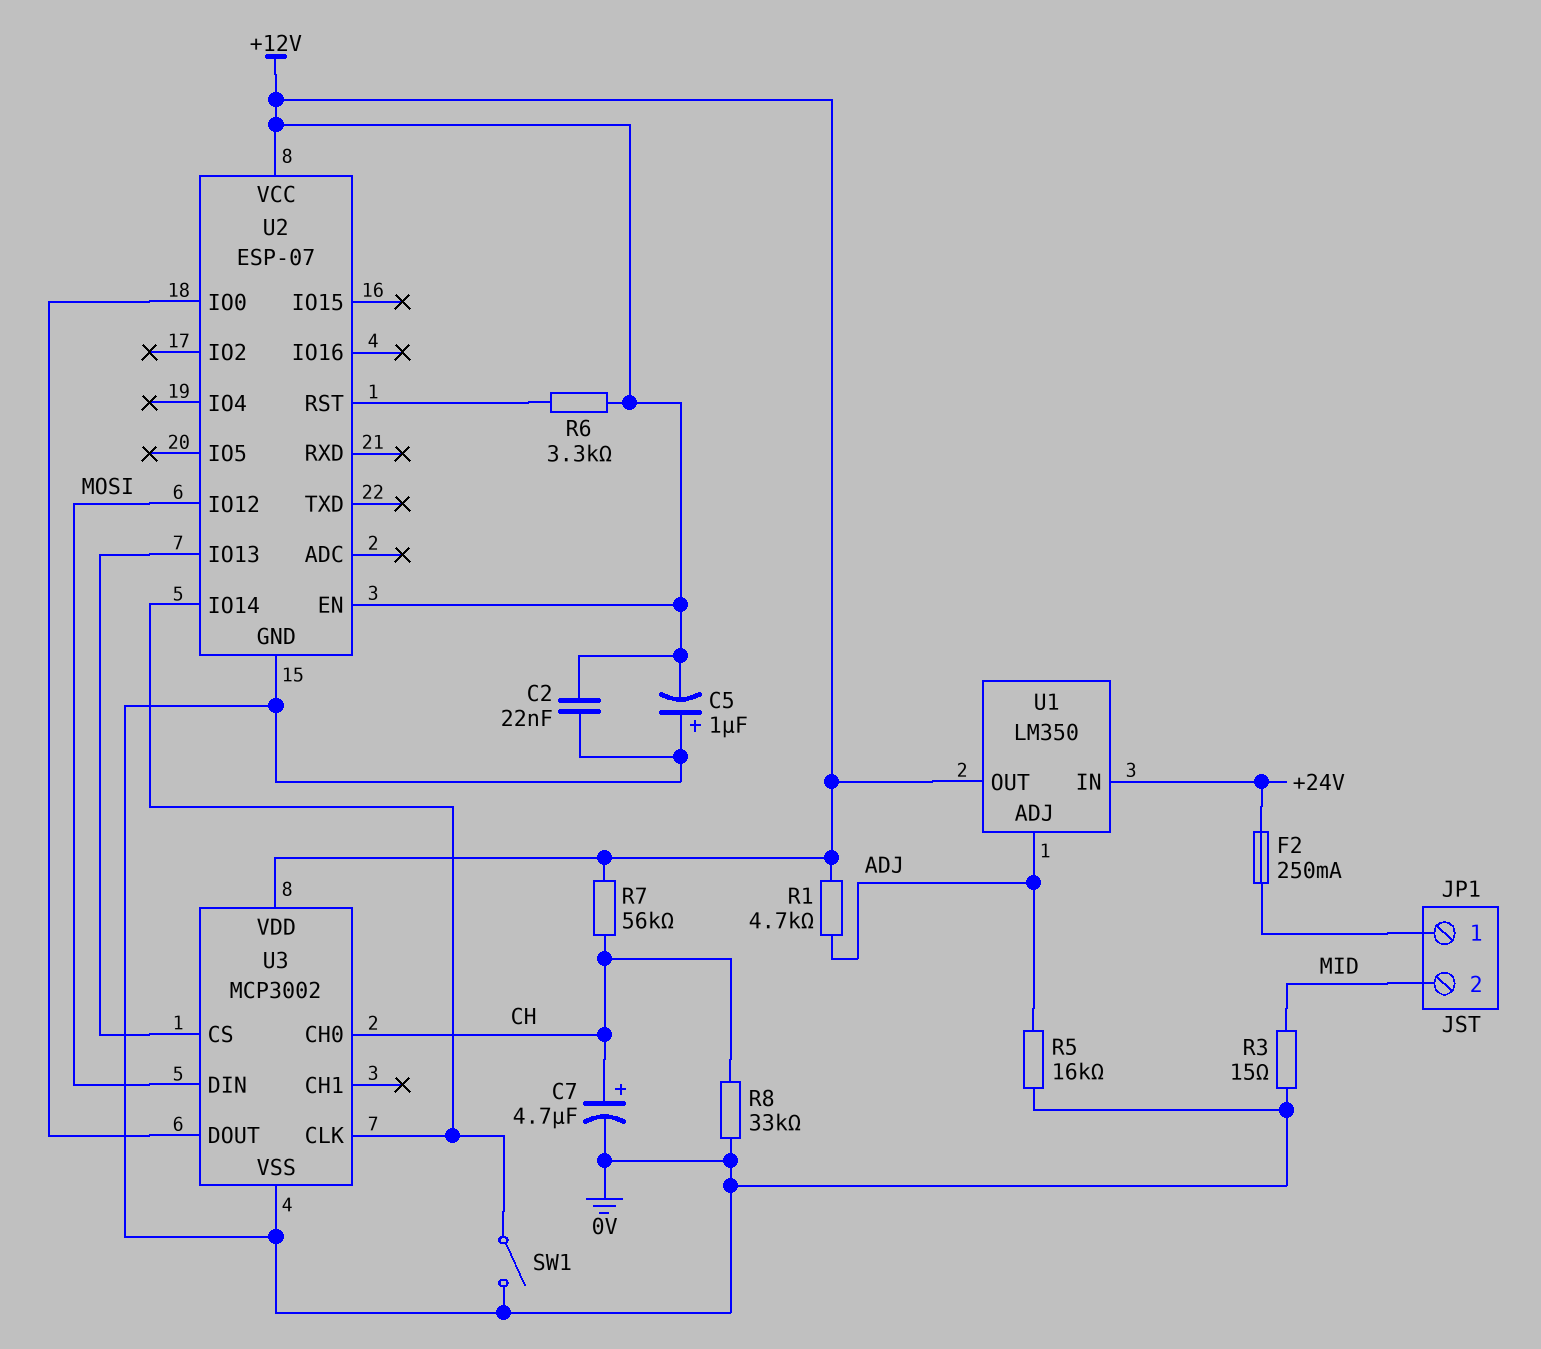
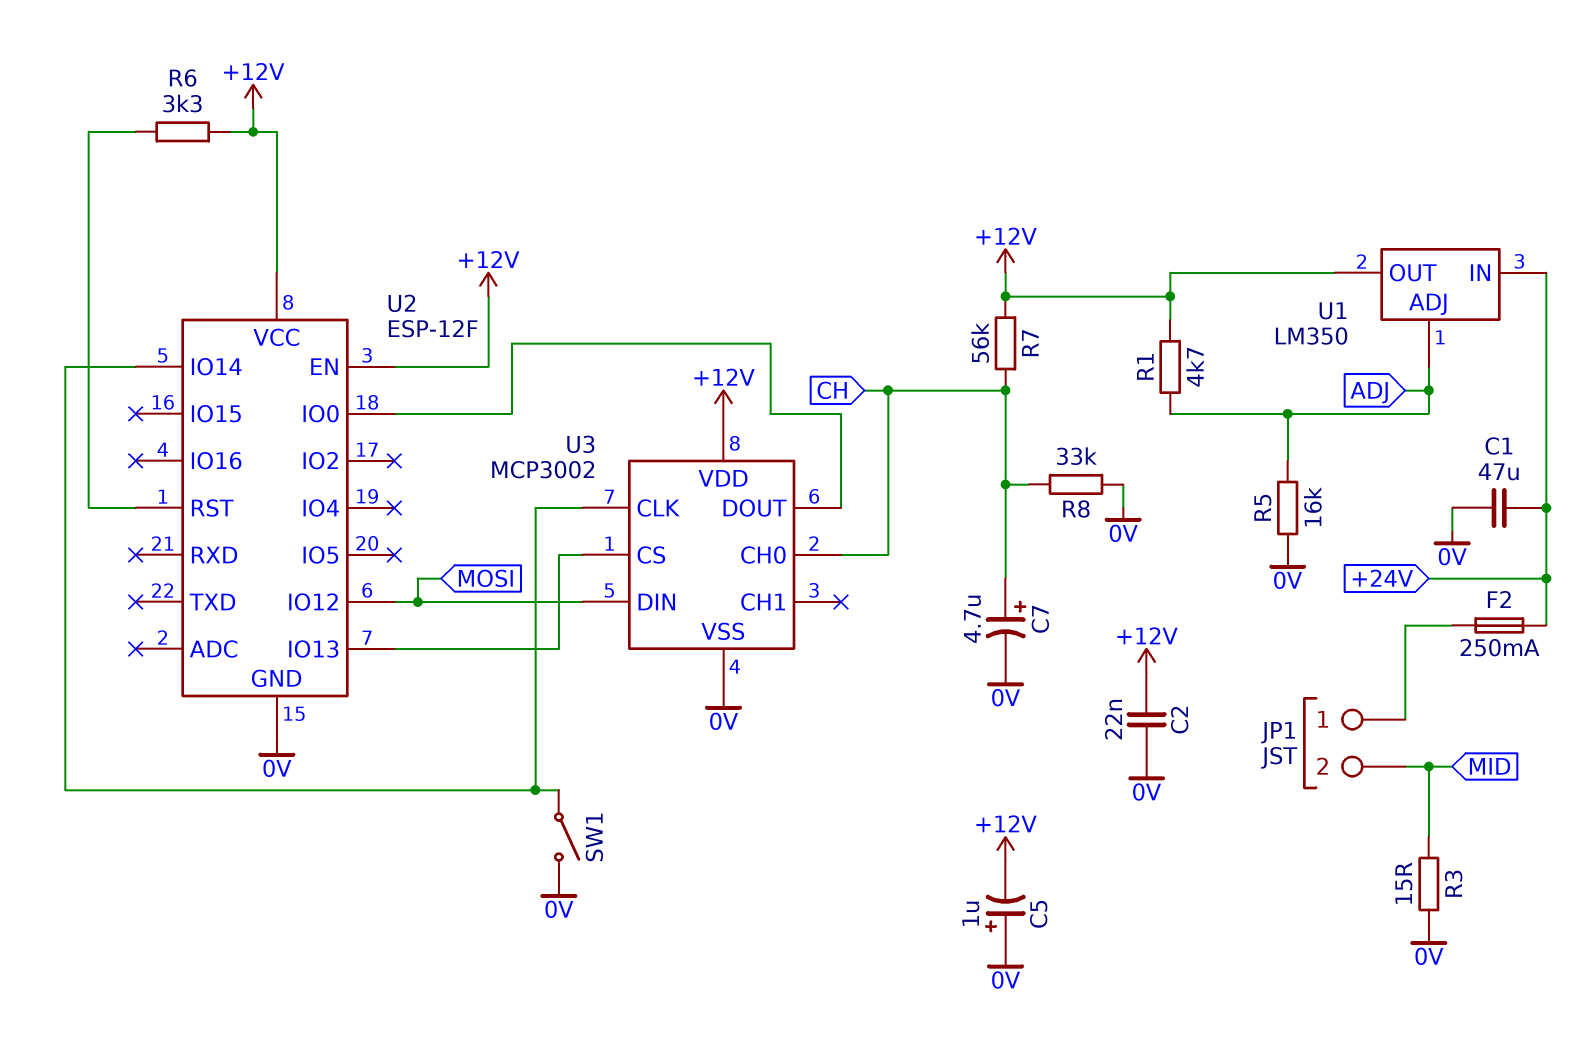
C1: none -> 47uF (+24V, 0V)
U2: ESP-07 -> ESP-12F

